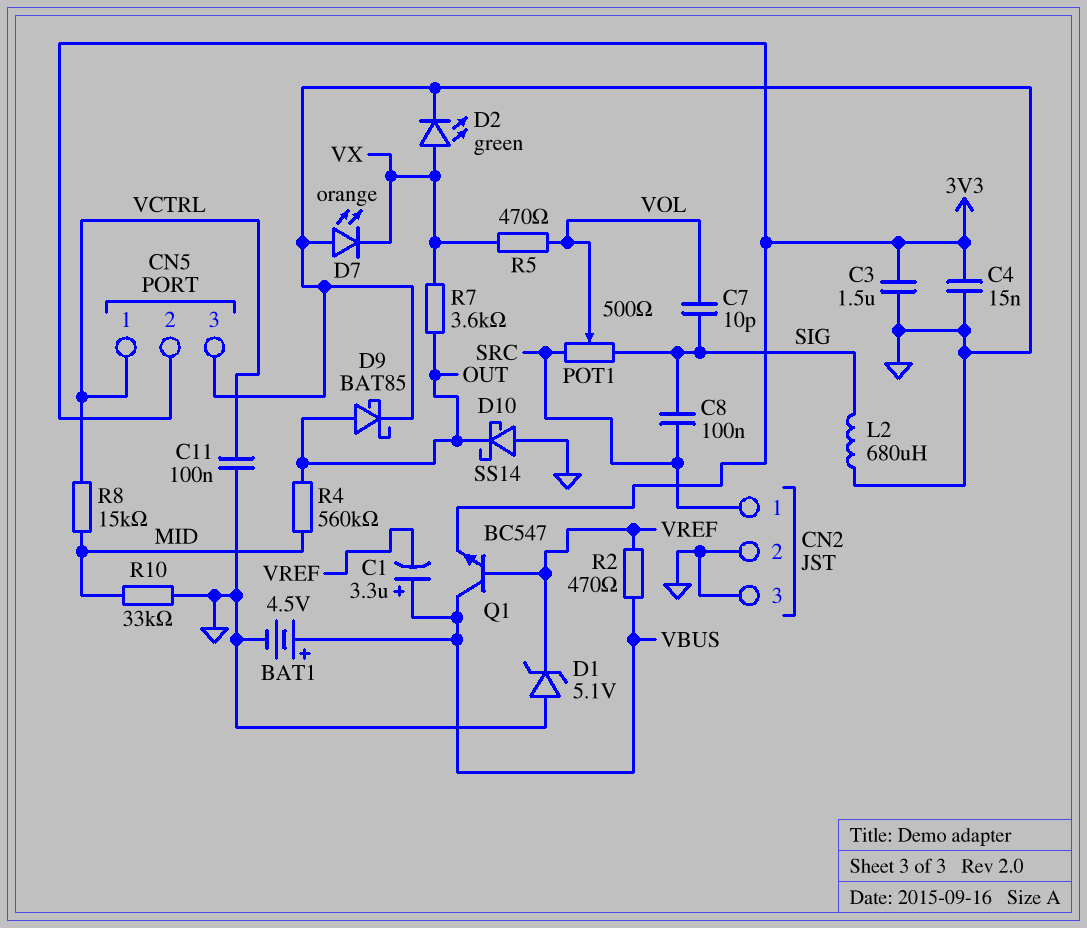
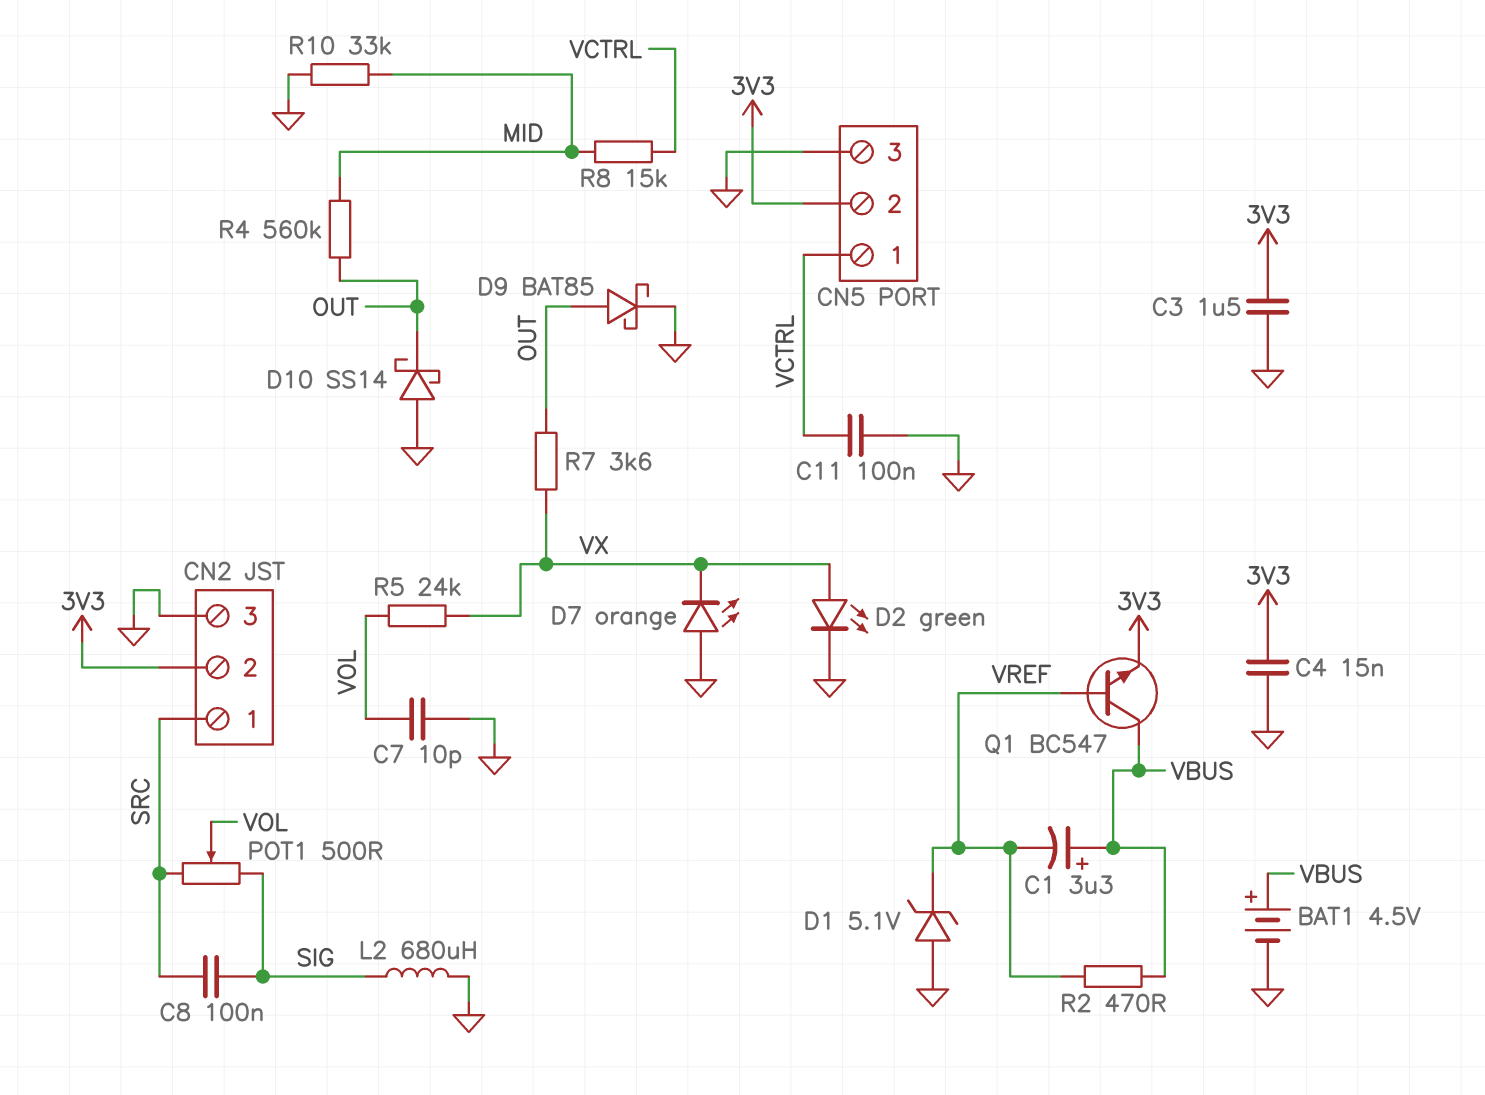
C7: 10pF (SIG, VOL) -> 10pF (GND, VOL)
CN2 pin 2: GND -> 3V3
R5: 470 (VOL, VX) -> 24k (VOL, VX)

